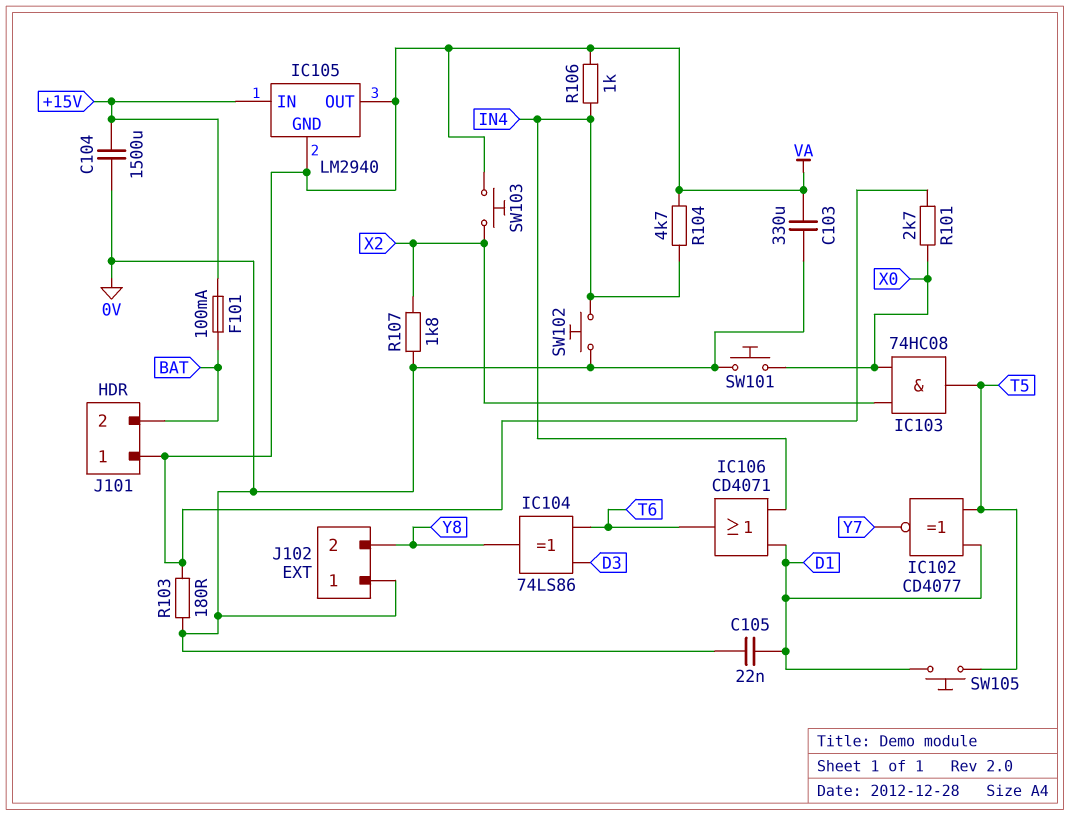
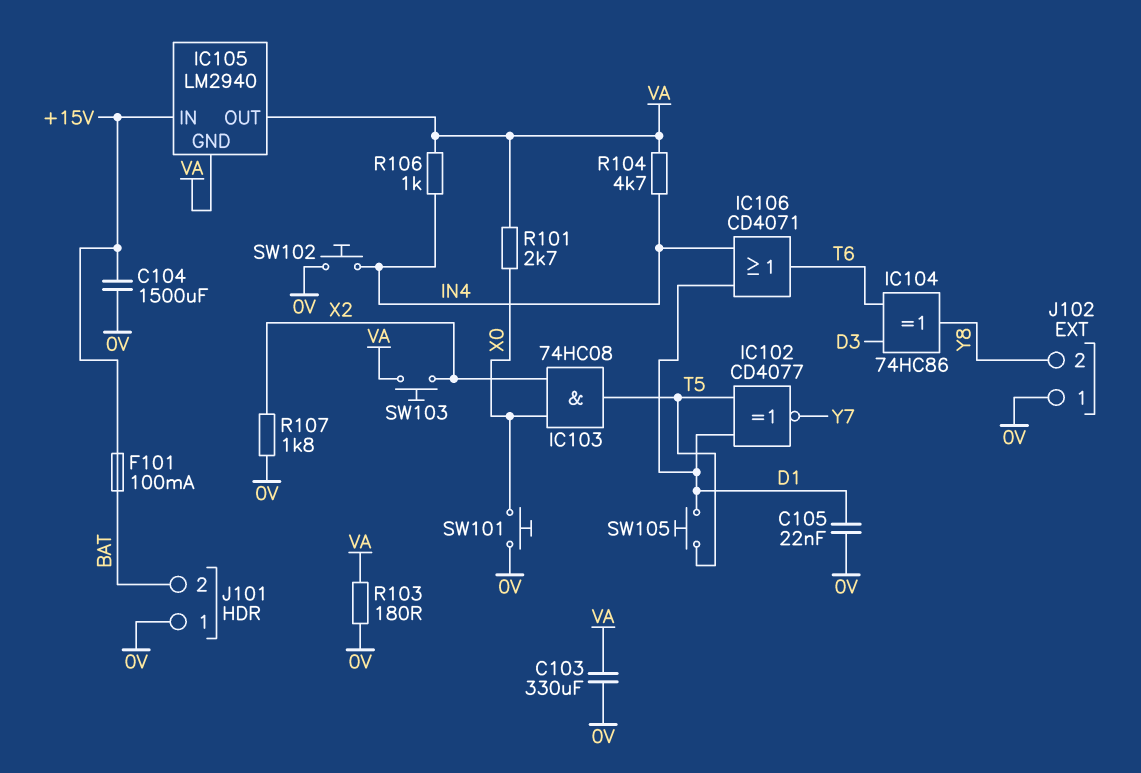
IC104: XOR 74LS86 (in D3, in T6, out Y8) -> XOR 74HC86 (in D3, in T6, out Y8)
J101 pin 1: VA -> 0V

